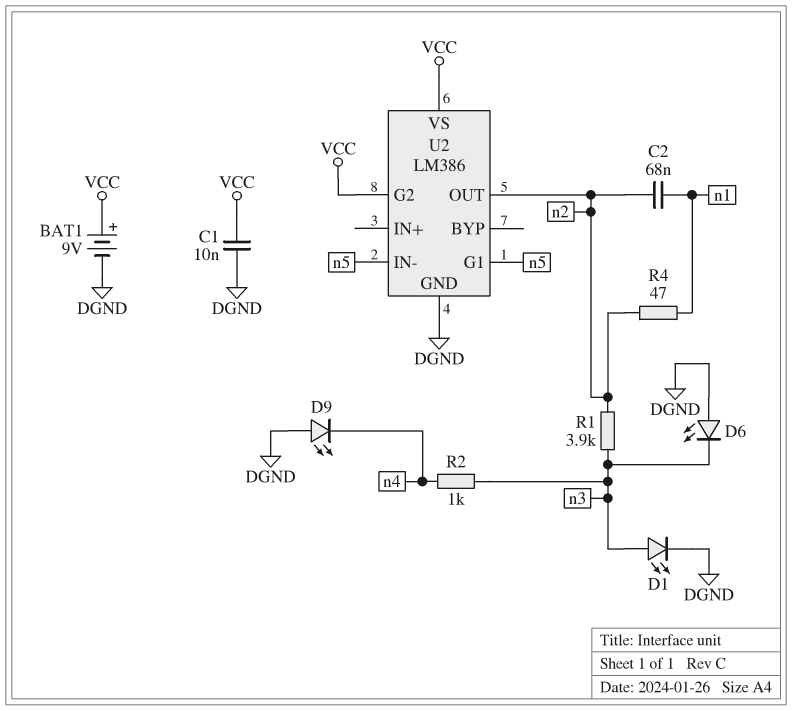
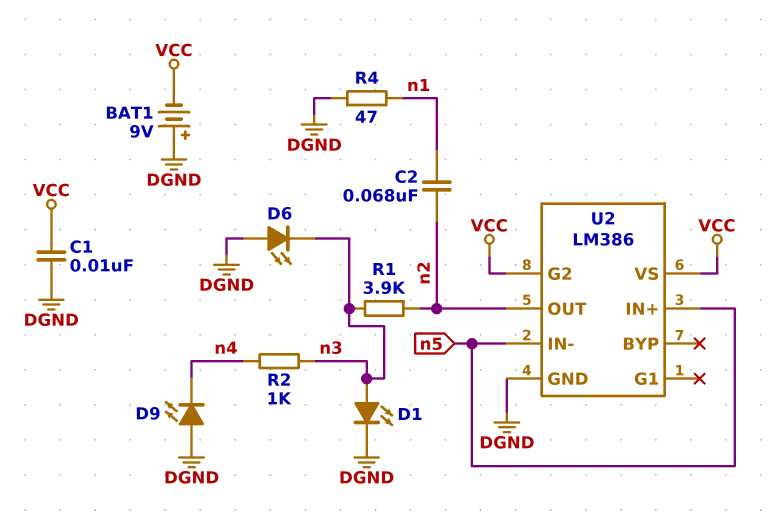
BAT1: 9V (plus VCC, minus DGND) -> 9V (plus DGND, minus VCC)
R4: 47 (n1, n2) -> 47 (DGND, n1)
U2 pin G1: n5 -> none
U2 pin IN+: none -> n5

